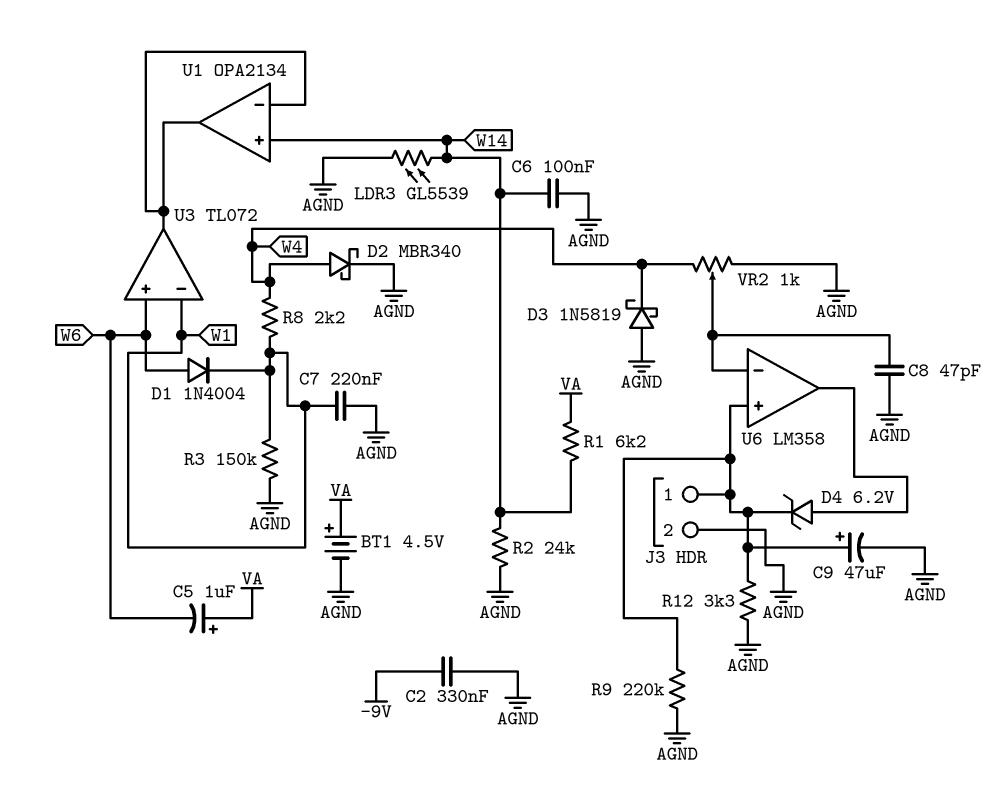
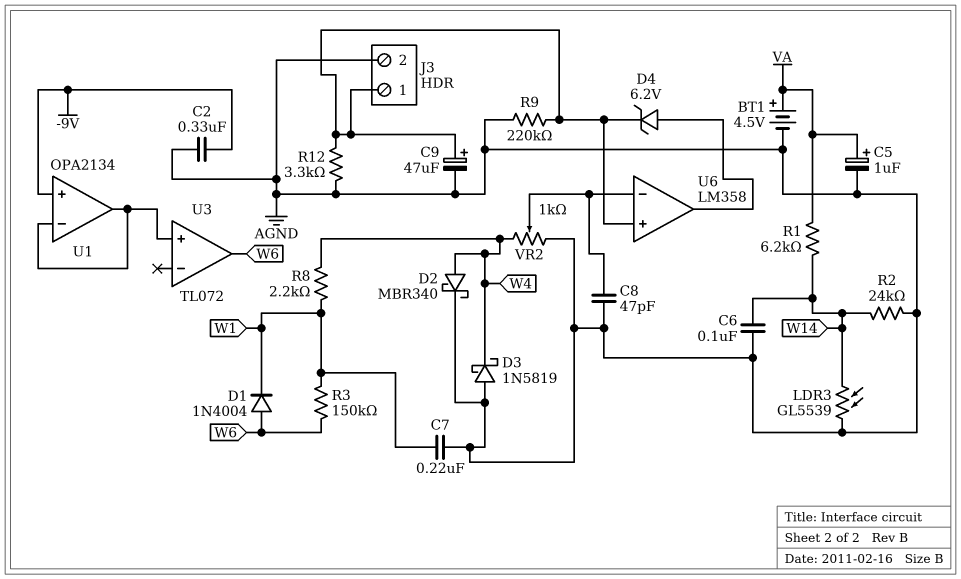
C5: 1uF (plus VA, minus W6) -> 1uF (plus VA, minus AGND)
R3: 150k (AGND, W1) -> 150k (W1, W6)
U1 pin in+: W14 -> -9V
U3 pin in+: W6 -> U1/in-
U3 pin in-: W1 -> none
U3 pin out: U1/in- -> W6

